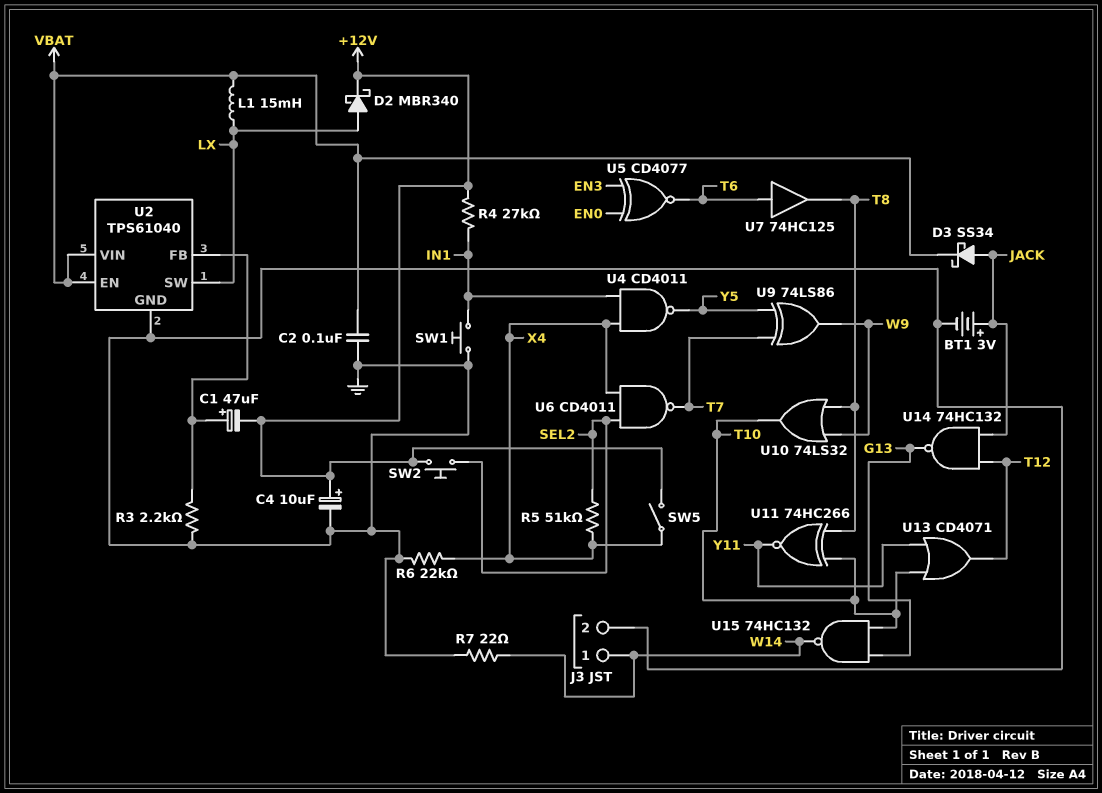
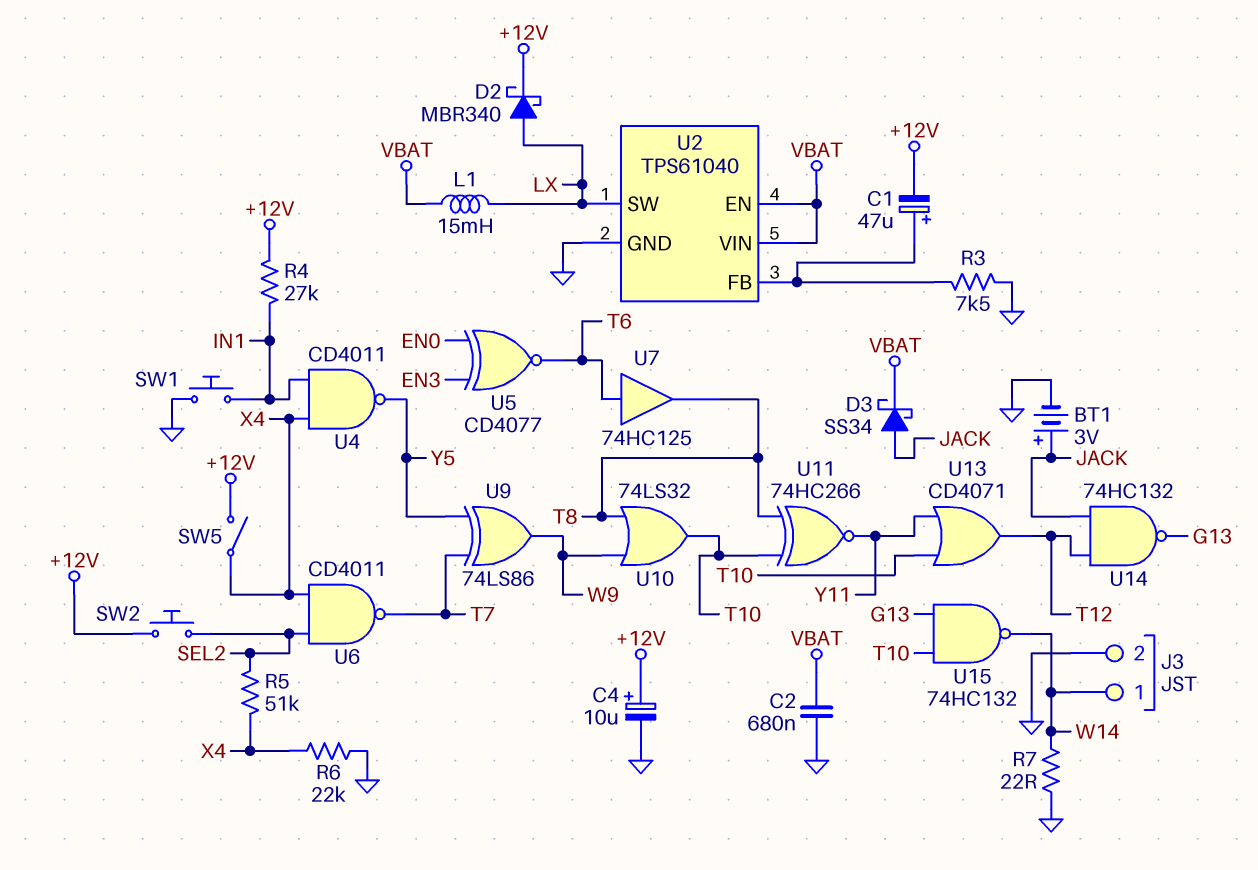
C2: 100nF (GND, VBAT) -> 680nF (GND, VBAT)
R3: 2.2k (GND, U2/FB) -> 7.5k (GND, U2/FB)

